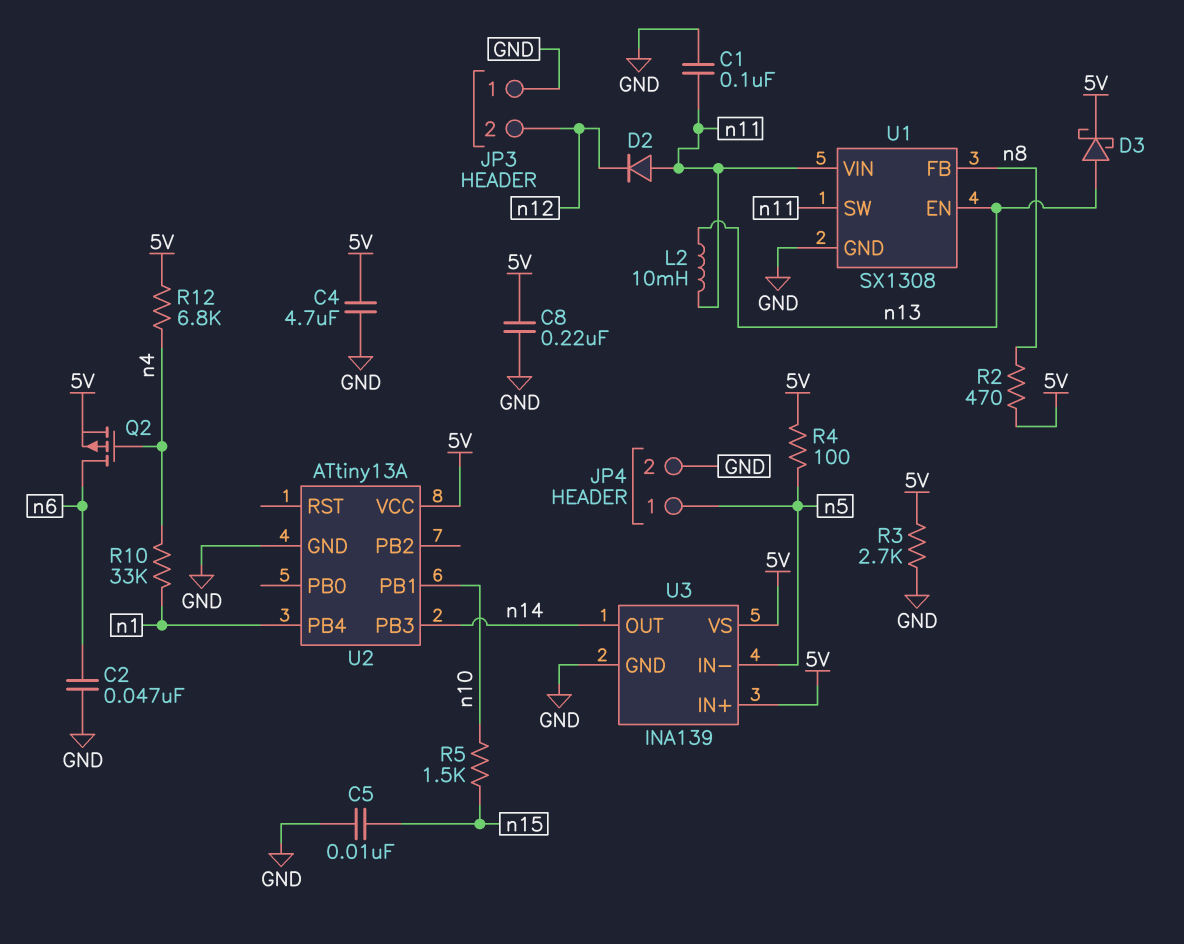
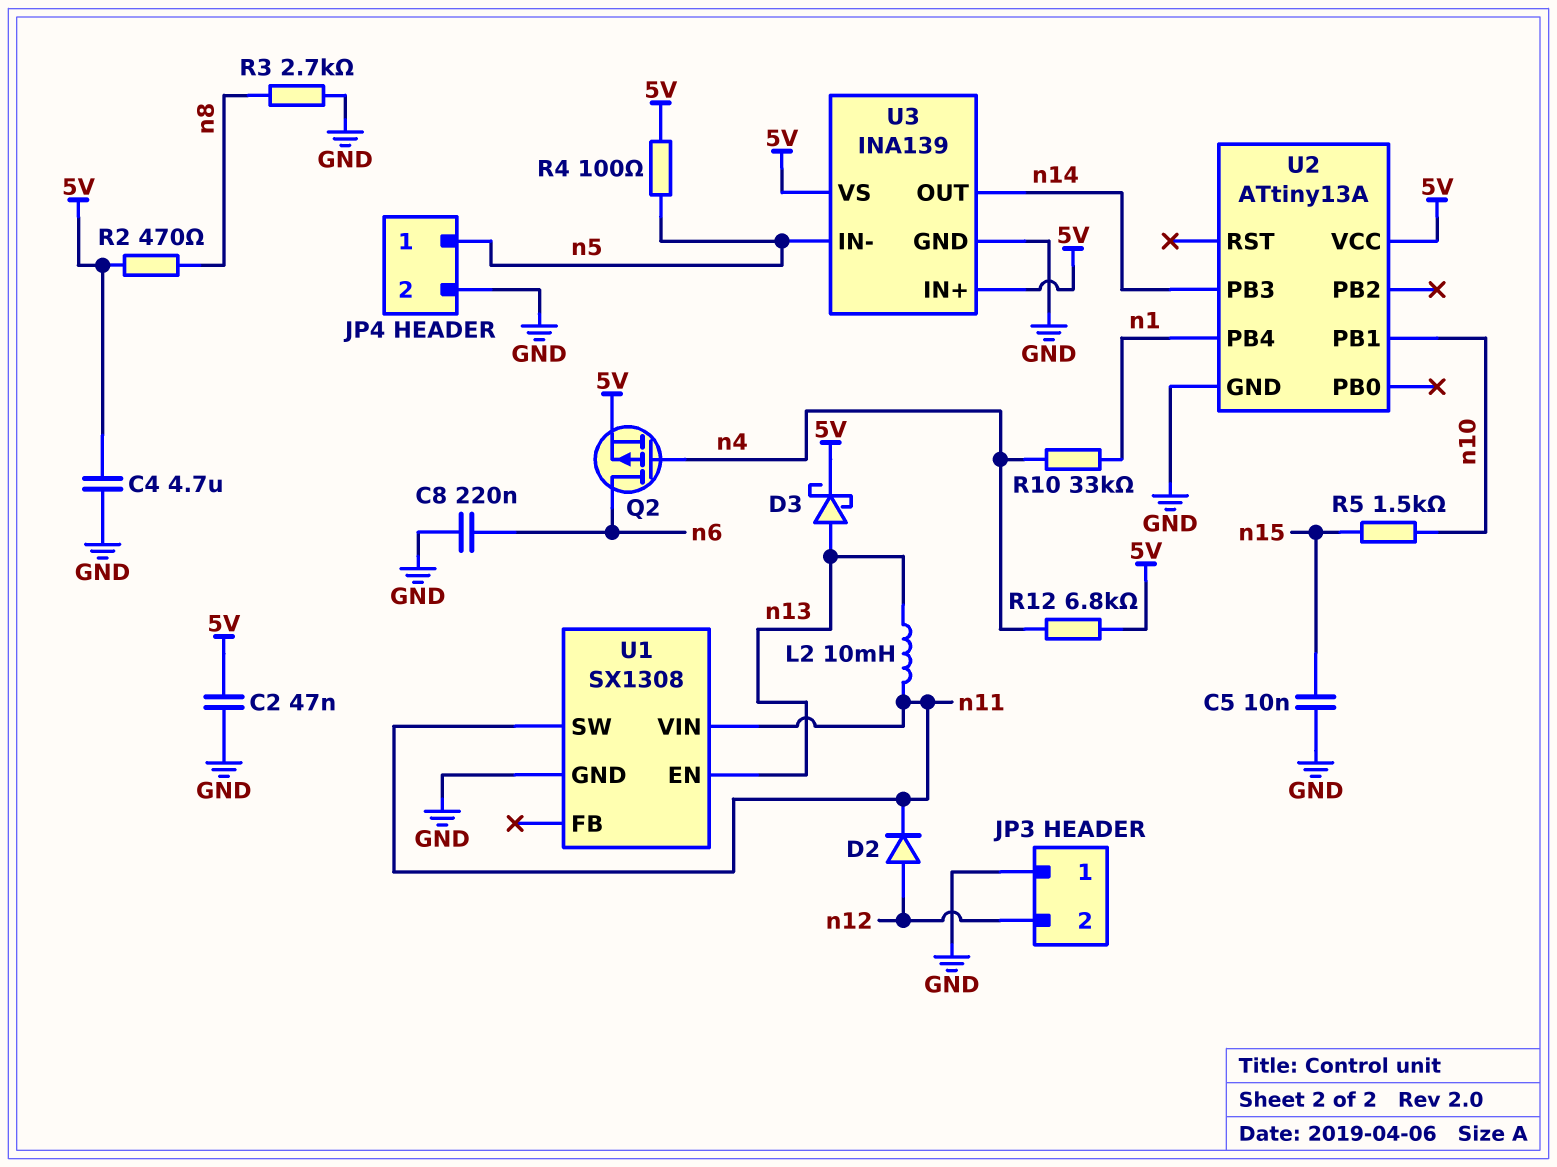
C1: 100nF (GND, n11) -> none
C2: 47nF (GND, n6) -> 47nF (5V, GND)
C8: 220nF (5V, GND) -> 220nF (GND, n6)
D2: diode (A n11, K n12) -> diode (A n12, K n11)
R3: 2.7k (5V, GND) -> 2.7k (GND, n8)
U1 pin FB: n8 -> none

